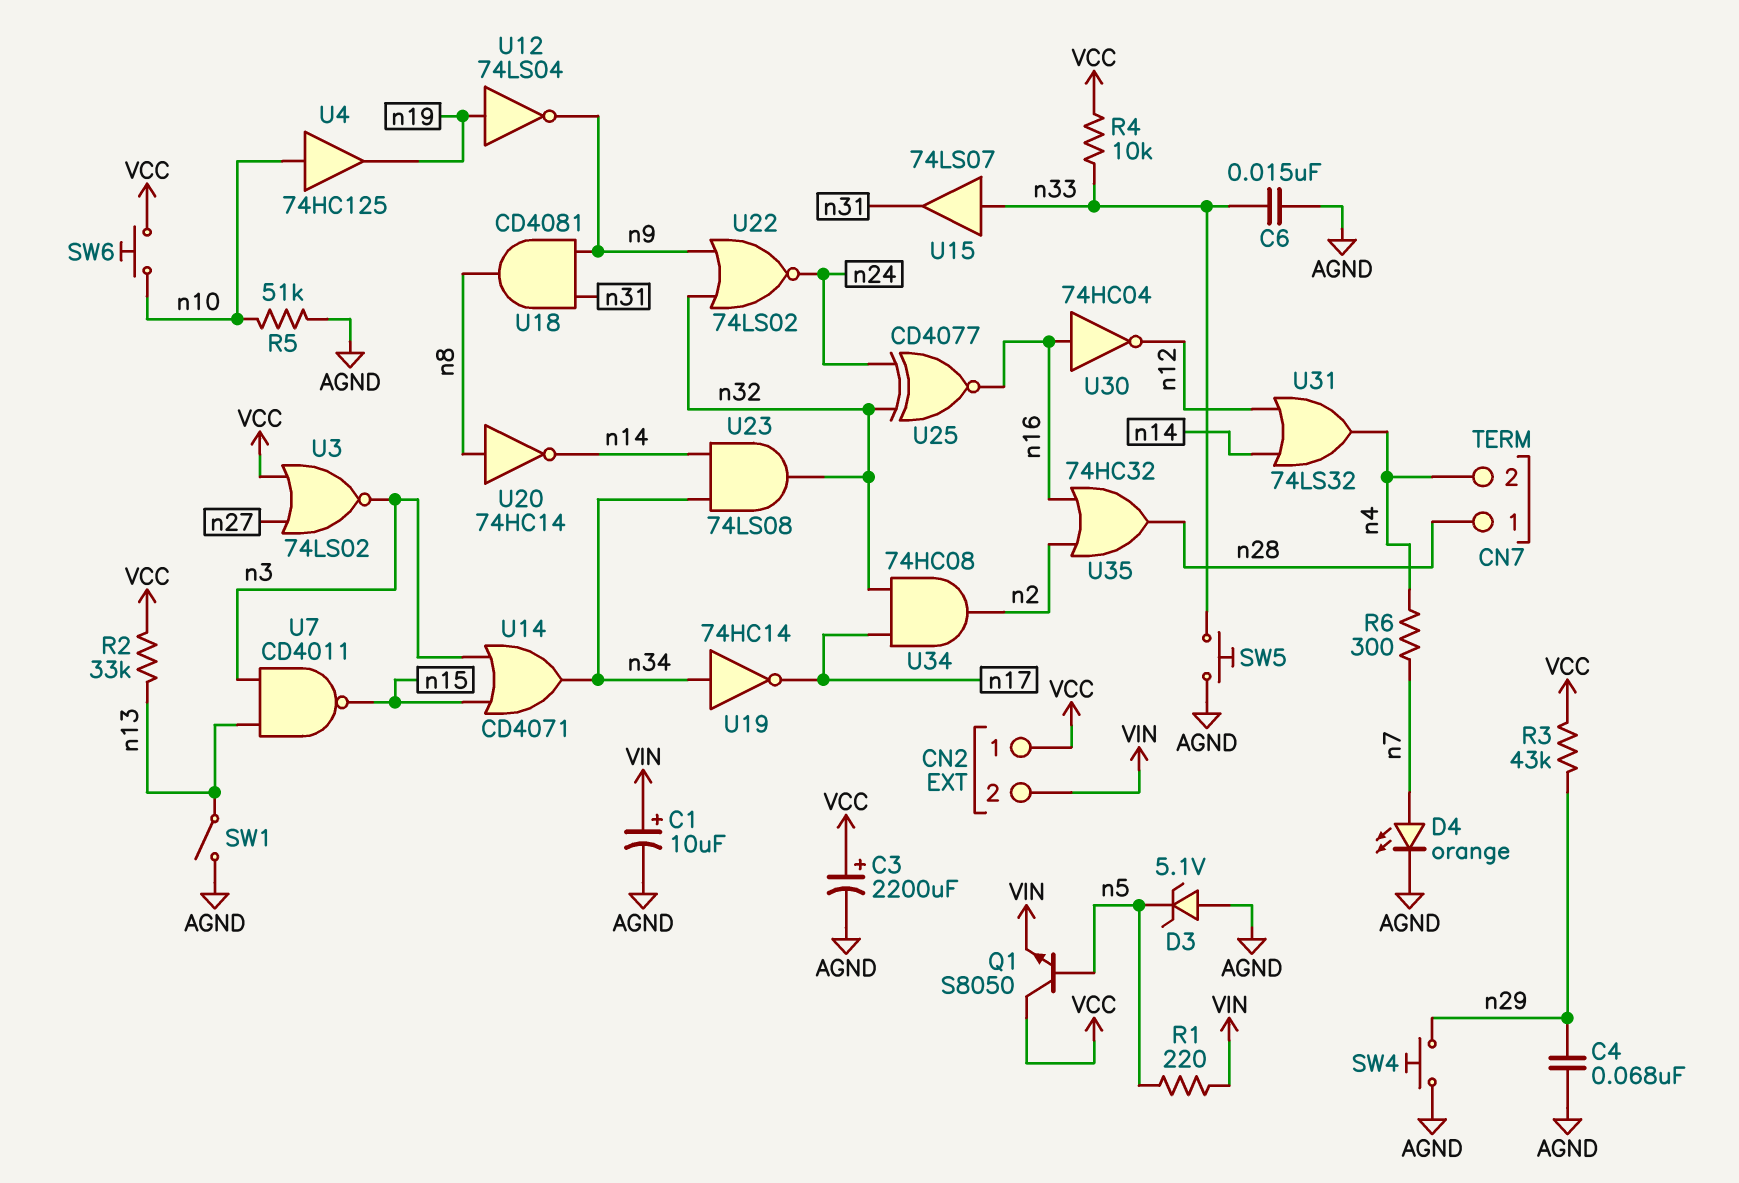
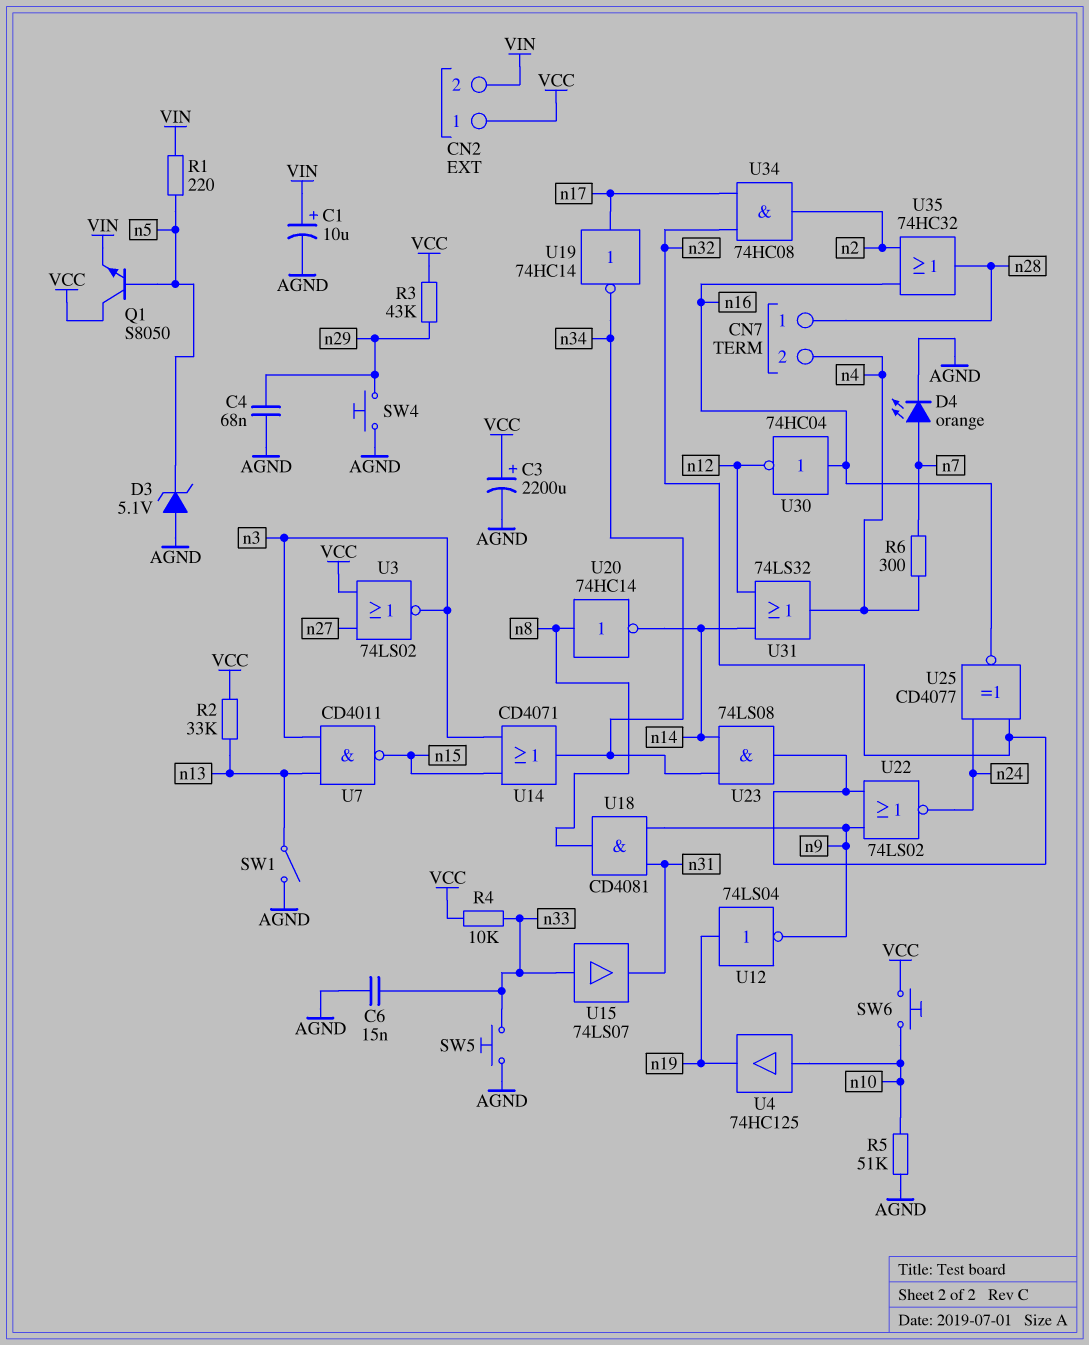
U19: NOT 74HC14 (in n34, out n17) -> NOT 74HC14 (in n17, out n34)

